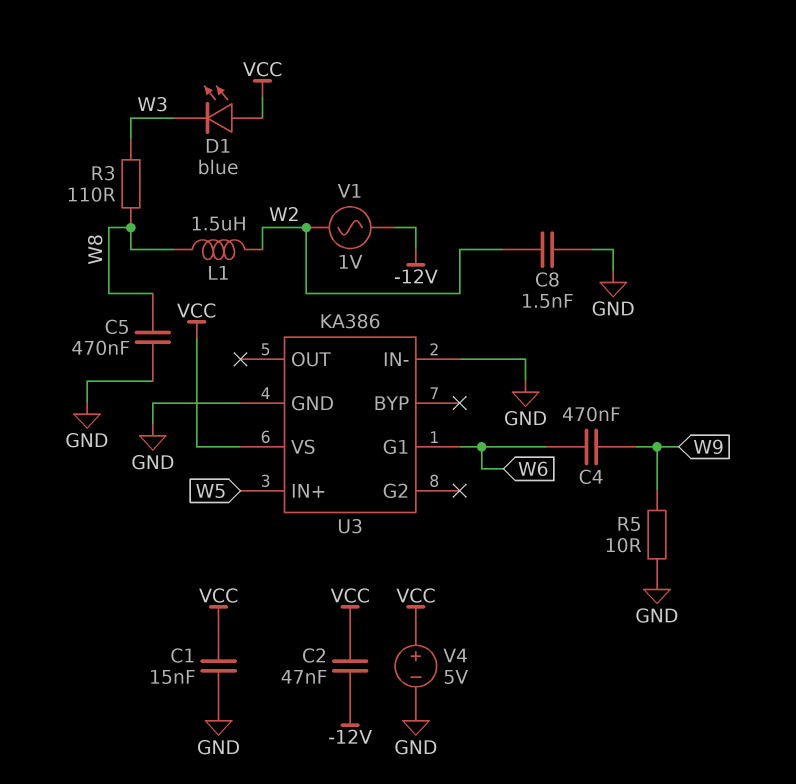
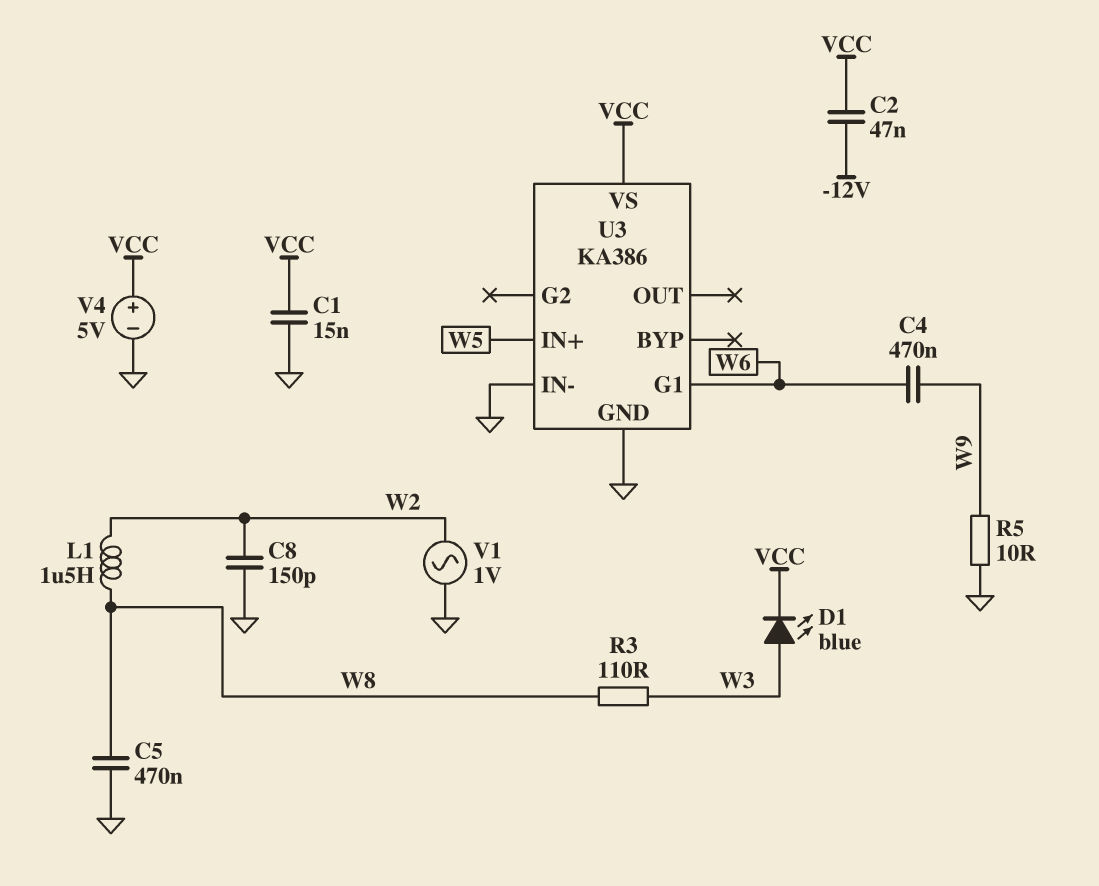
C8: 1.5nF (GND, W2) -> 150pF (GND, W2)
D1: LED blue (A VCC, K W3) -> LED blue (A W3, K VCC)
V1: AC 1V (-12V, W2) -> AC 1V (GND, W2)

